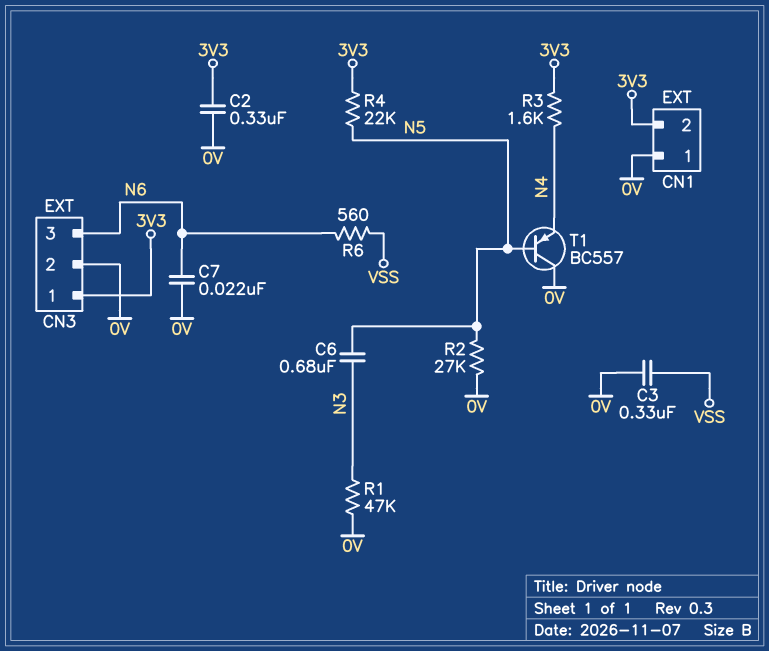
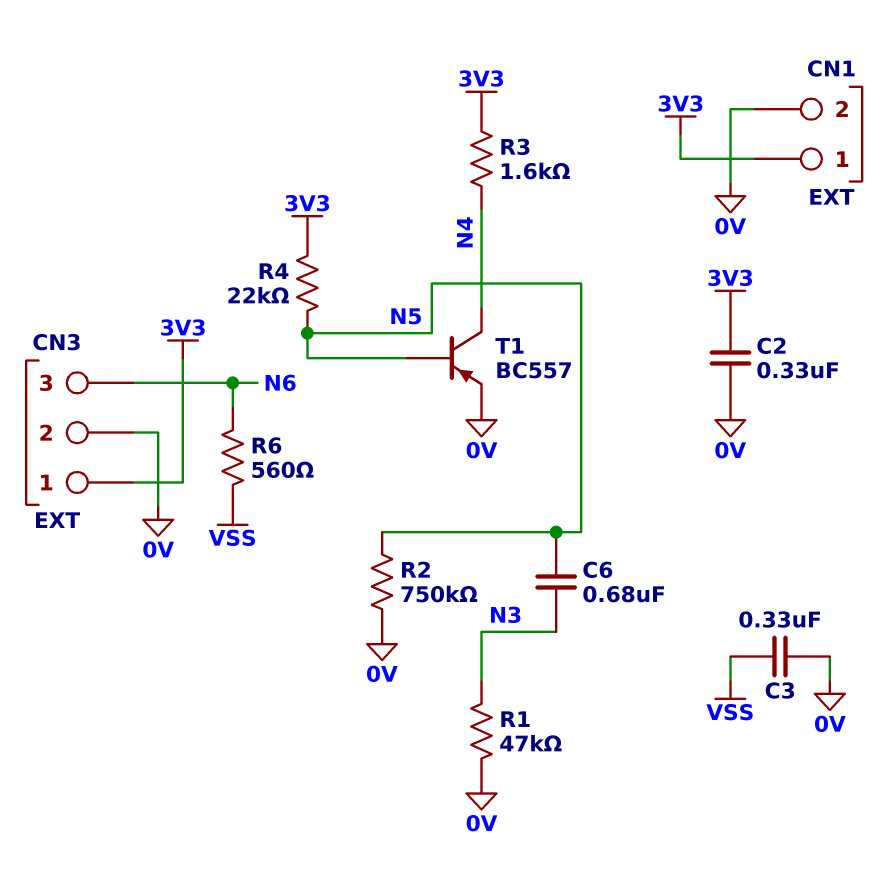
C7: 22nF (0V, N6) -> none
CN1 pin 1: 0V -> 3V3
CN1 pin 2: 3V3 -> 0V
R2: 27k (0V, N5) -> 750k (0V, N5)
T1: PNP BC557 (B N5, C 0V, E N4) -> PNP BC557 (B N5, C N4, E 0V)

